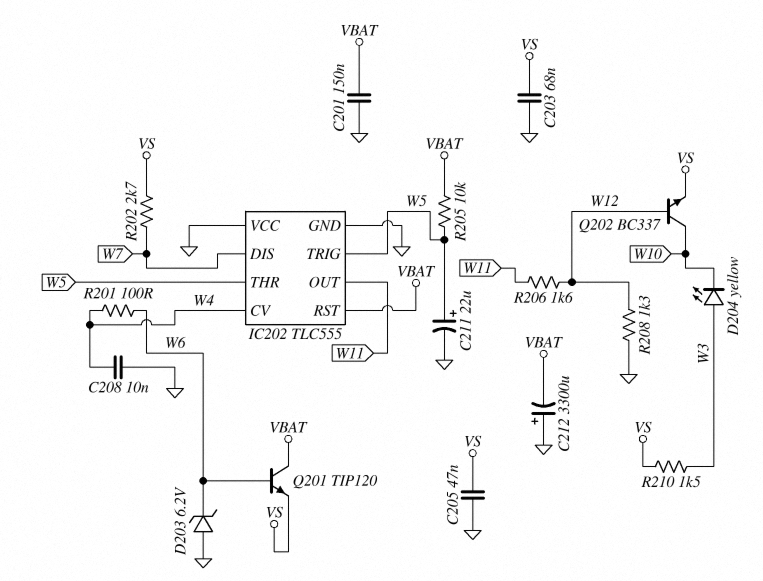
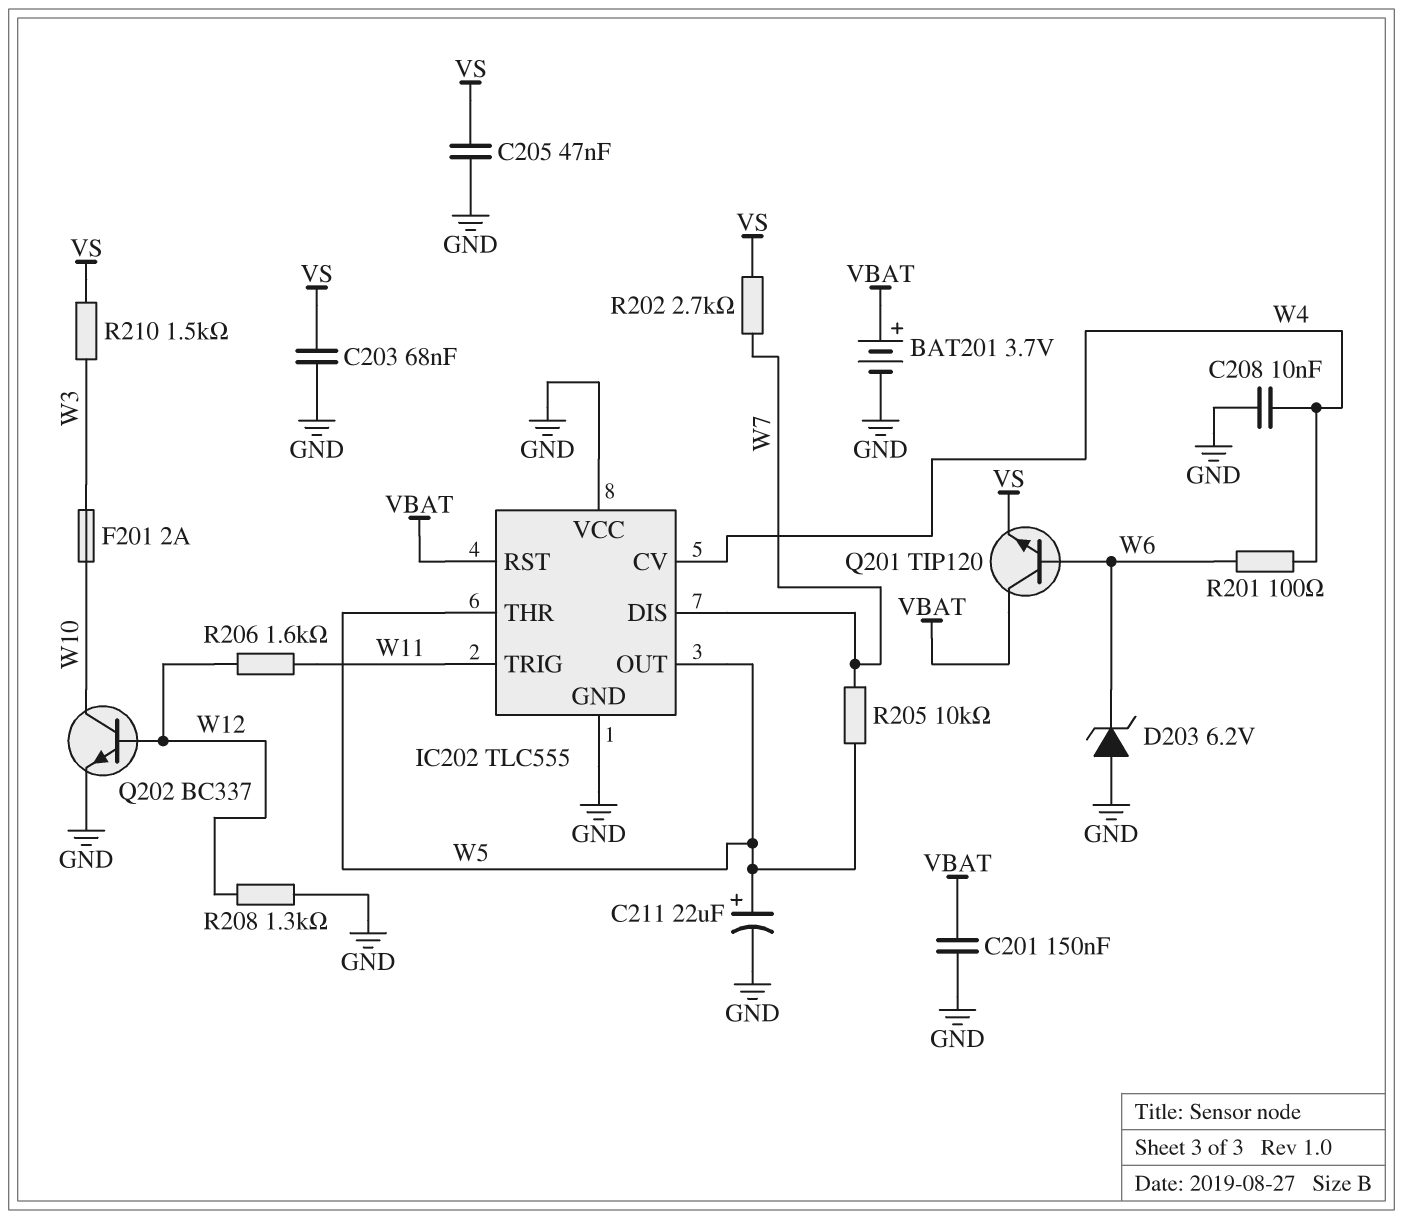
BAT201: none -> 3.7V (plus VBAT, minus GND)
C212: 3300uF (plus GND, minus VBAT) -> none
D204: LED yellow (A W3, K W10) -> none
F201: none -> 2A (W3, W10)
IC202 pin OUT: W11 -> W5
IC202 pin TRIG: W5 -> W11
Q202: NPN BC337 (B W12, C W10, E VS) -> NPN BC337 (B W12, C W10, E GND)
R205: 10k (VBAT, W5) -> 10k (W5, W7)

